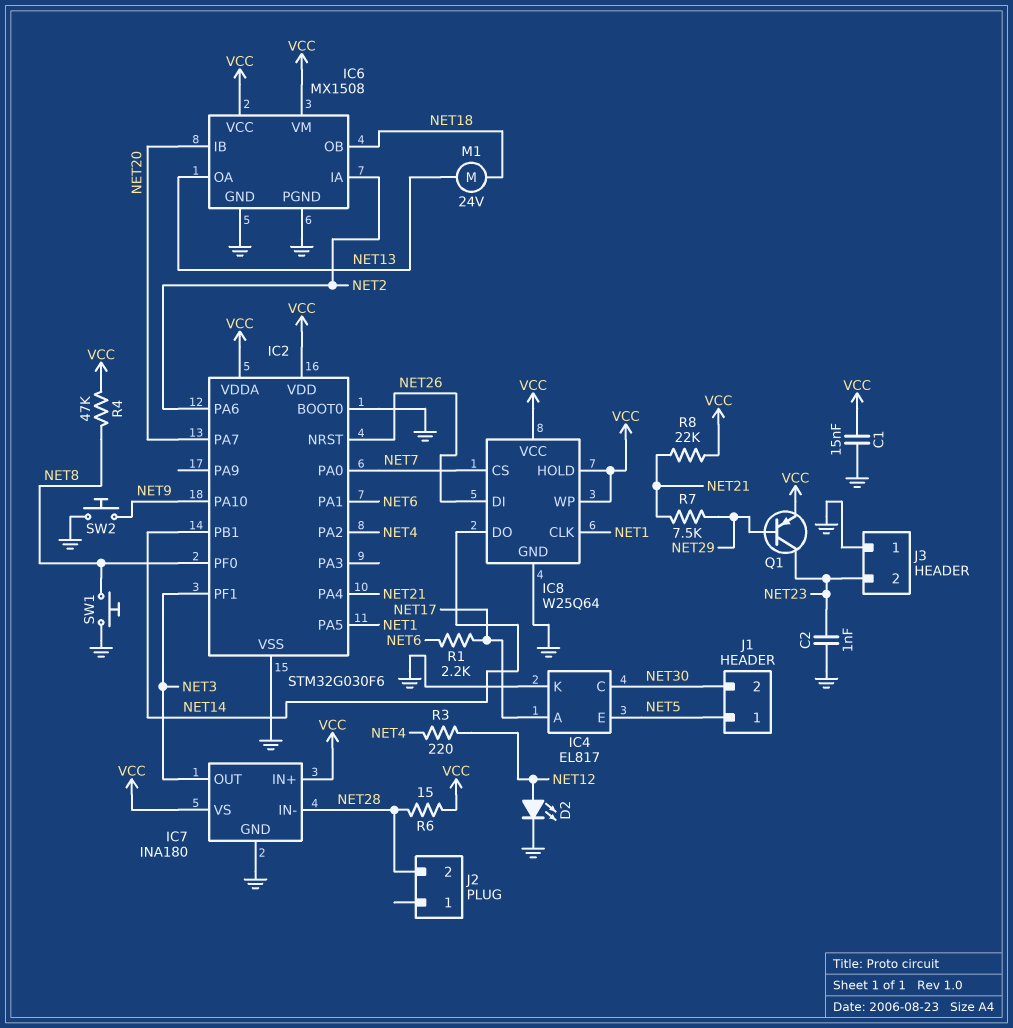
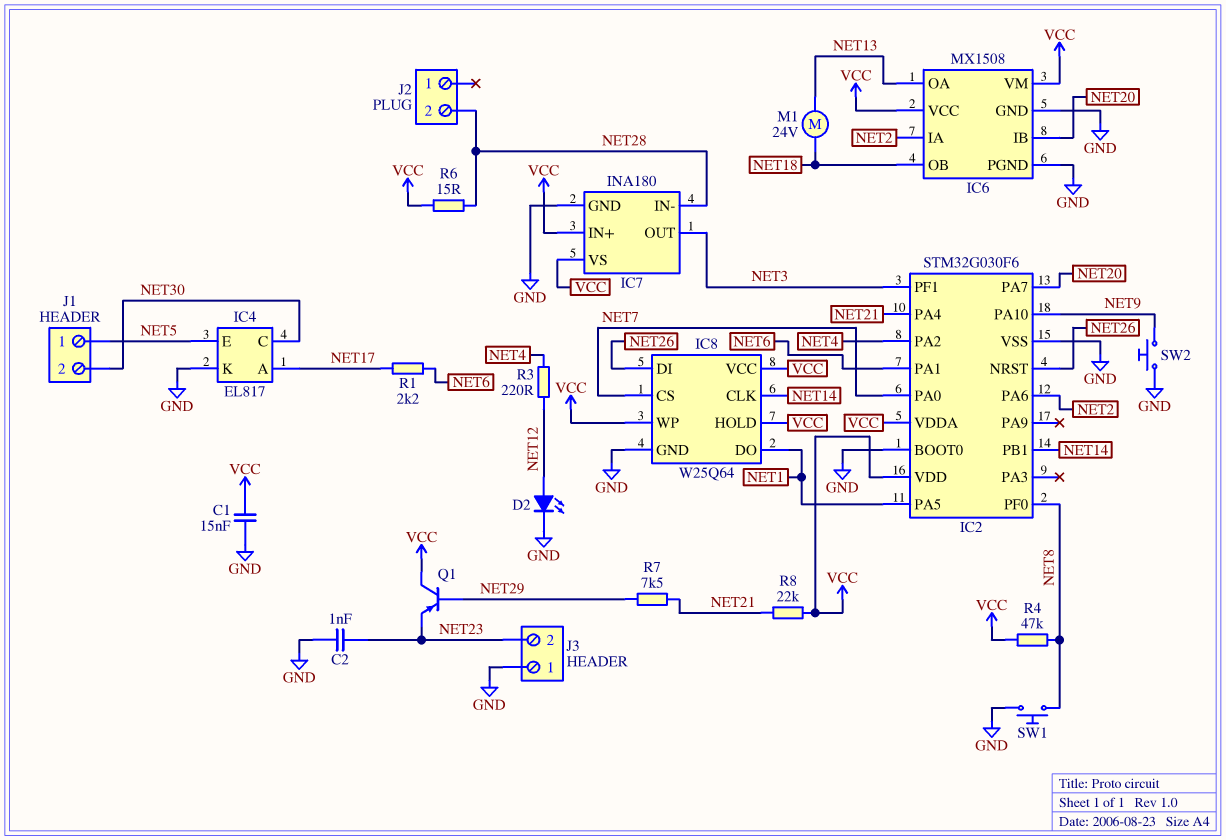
IC8 pin CLK: NET1 -> NET14
IC8 pin DO: NET14 -> NET1
Q1: PNP (B NET29, C NET23, E VCC) -> PNP (B NET29, C VCC, E NET23)

